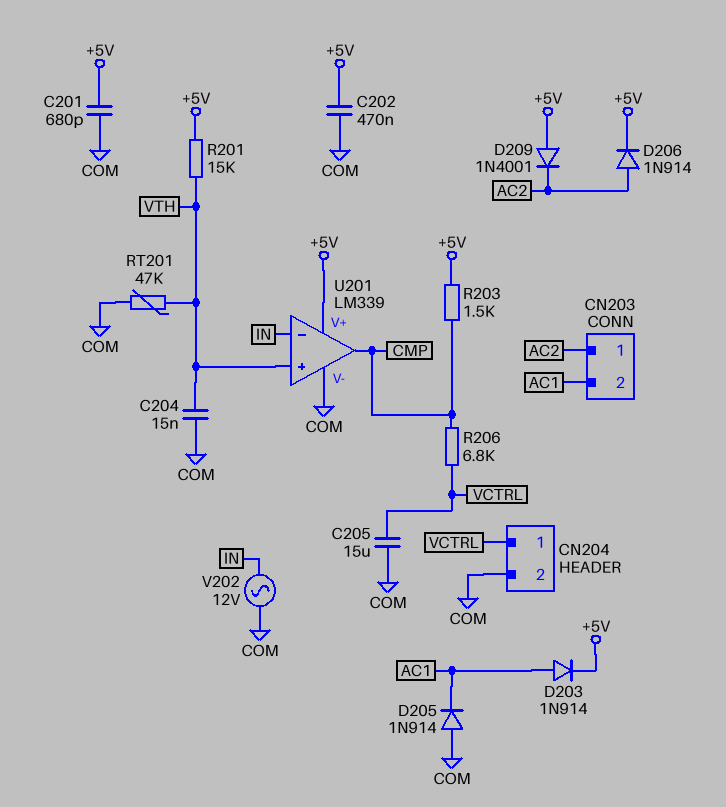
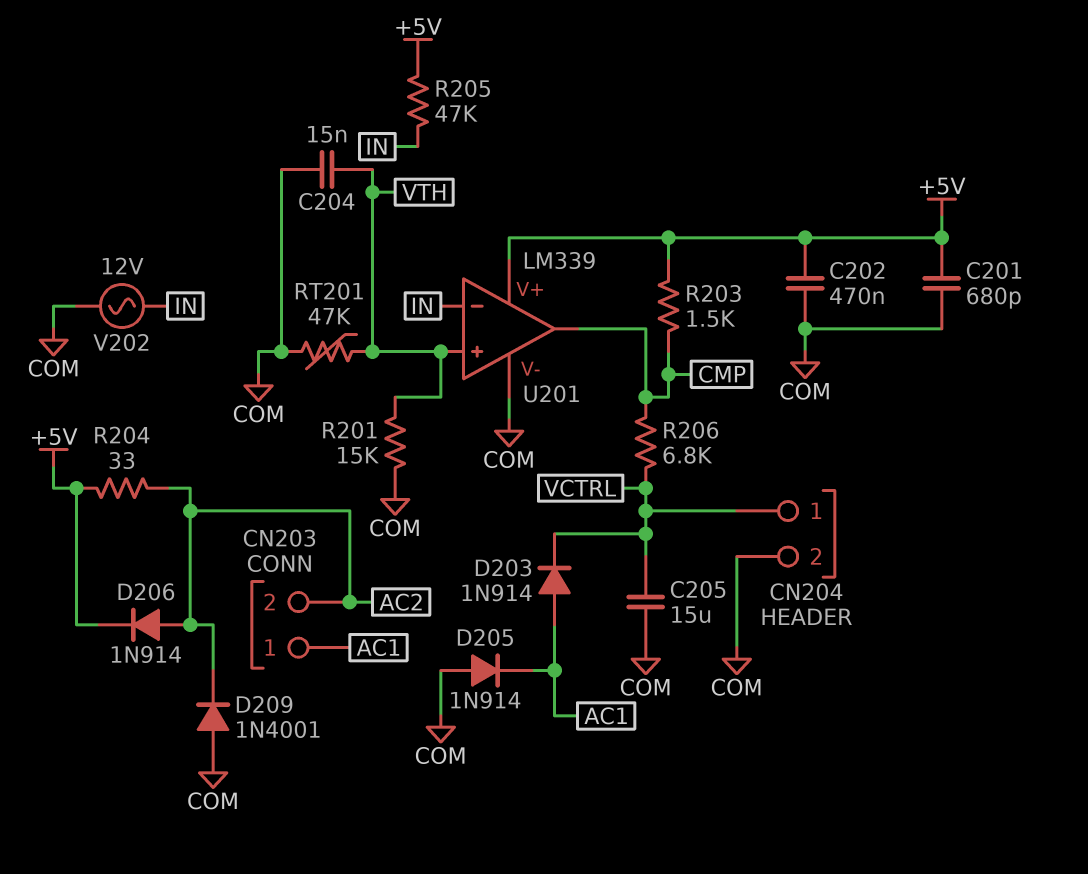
CN203 pin 1: AC2 -> AC1
CN203 pin 2: AC1 -> AC2
D203: diode 1N914 (A AC1, K +5V) -> diode 1N914 (A AC1, K VCTRL)
D209: diode 1N4001 (A +5V, K AC2) -> diode 1N4001 (A COM, K AC2)
R201: 15k (+5V, VTH) -> 15k (COM, VTH)
R204: none -> 33 (+5V, AC2)
R205: none -> 47k (+5V, IN)

